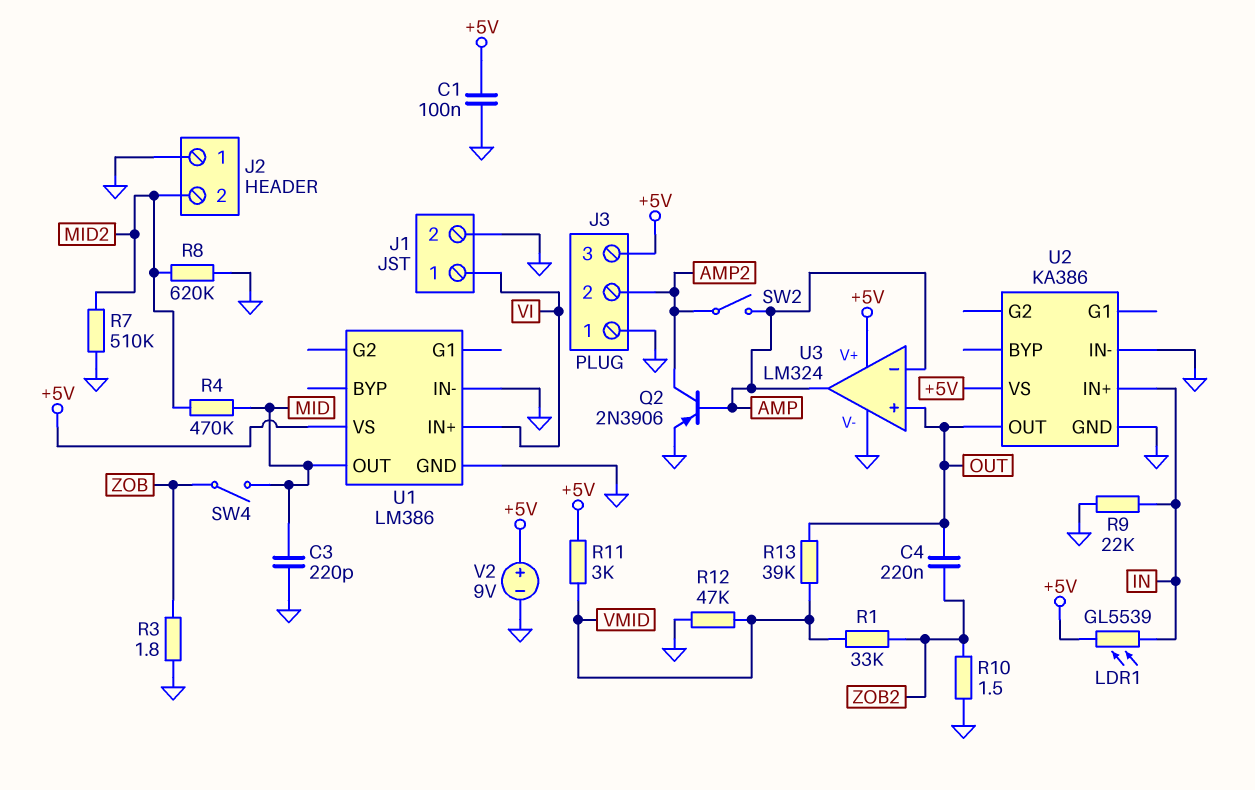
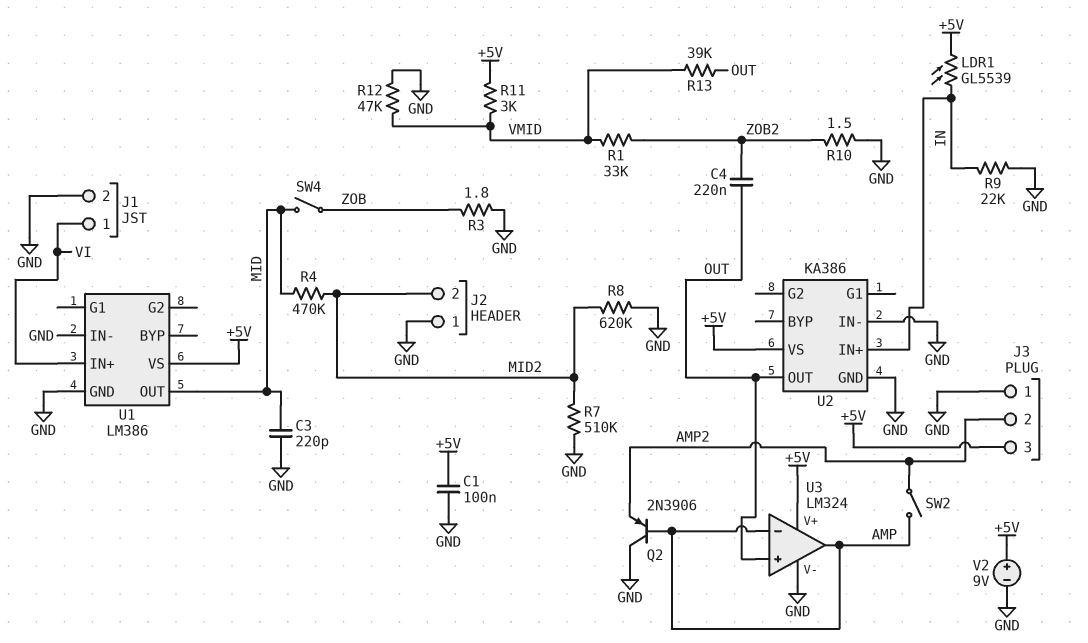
Q2: PNP 2N3906 (B AMP, C AMP2, E GND) -> PNP 2N3906 (B AMP, C GND, E AMP2)

